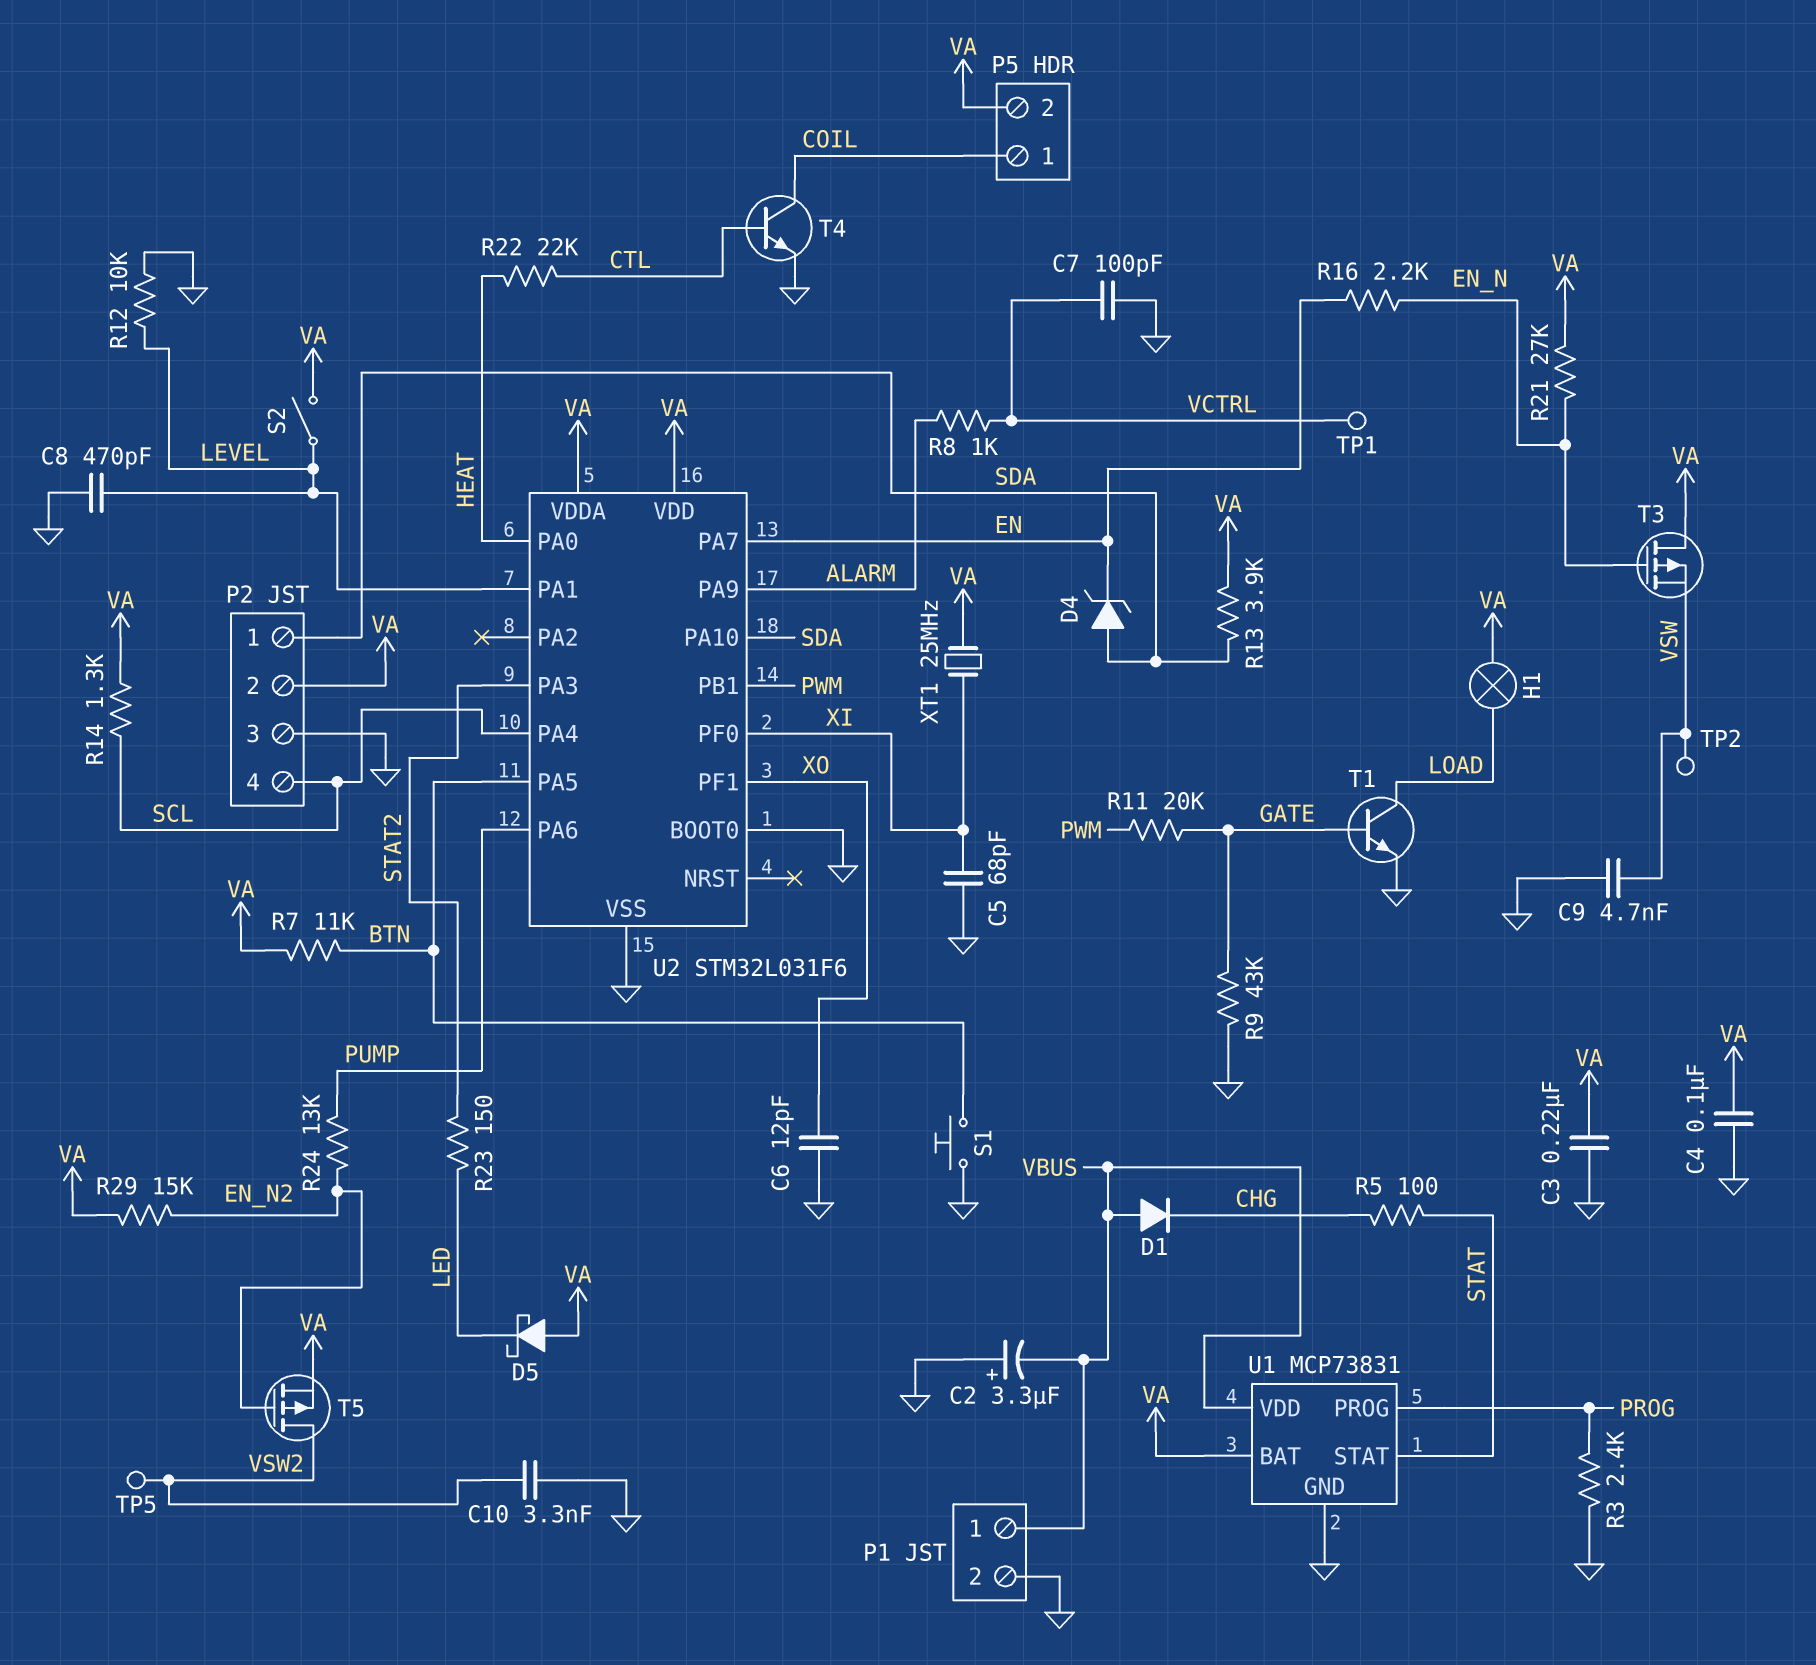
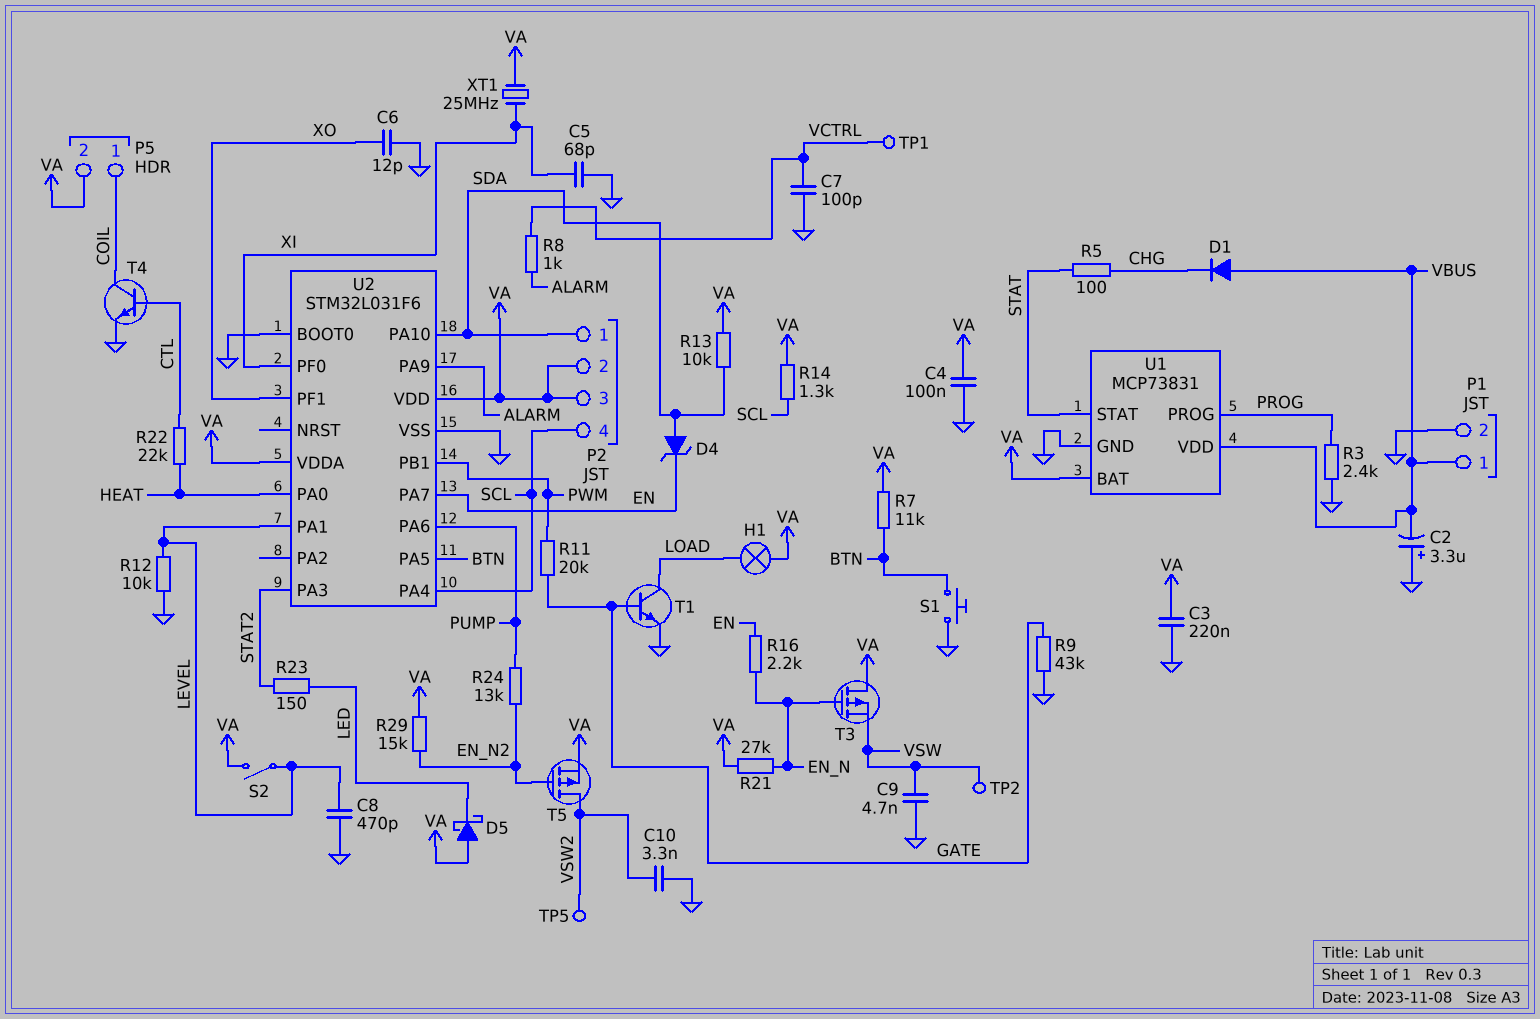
P2 pin 3: GND -> VA
R13: 3.9k (SDA, VA) -> 10k (SDA, VA)

